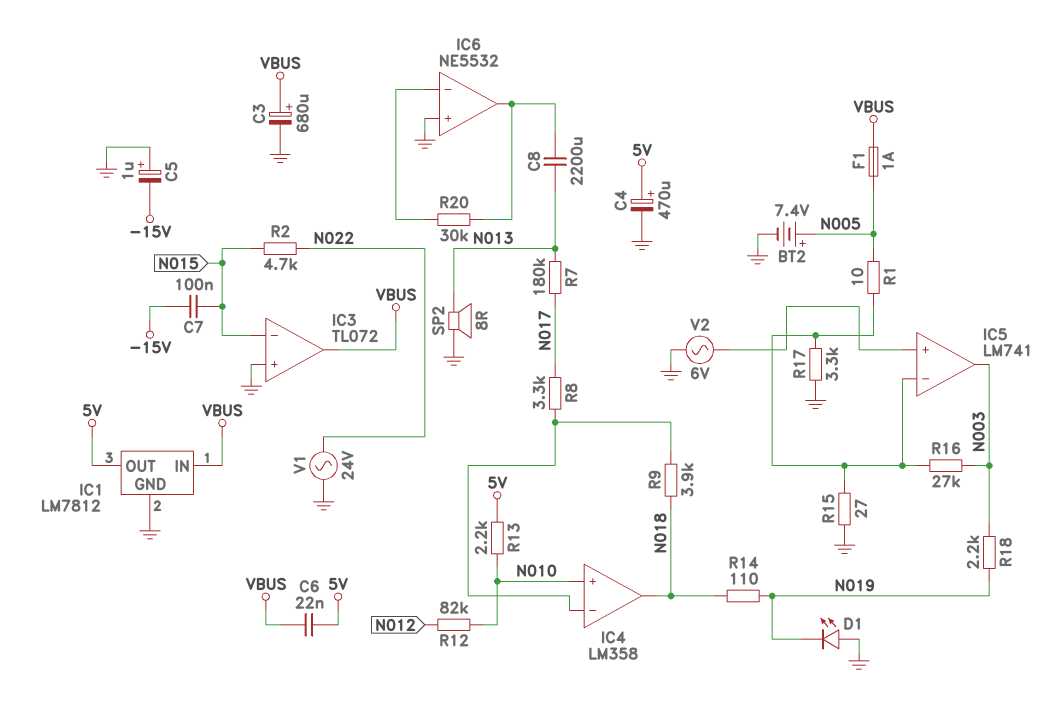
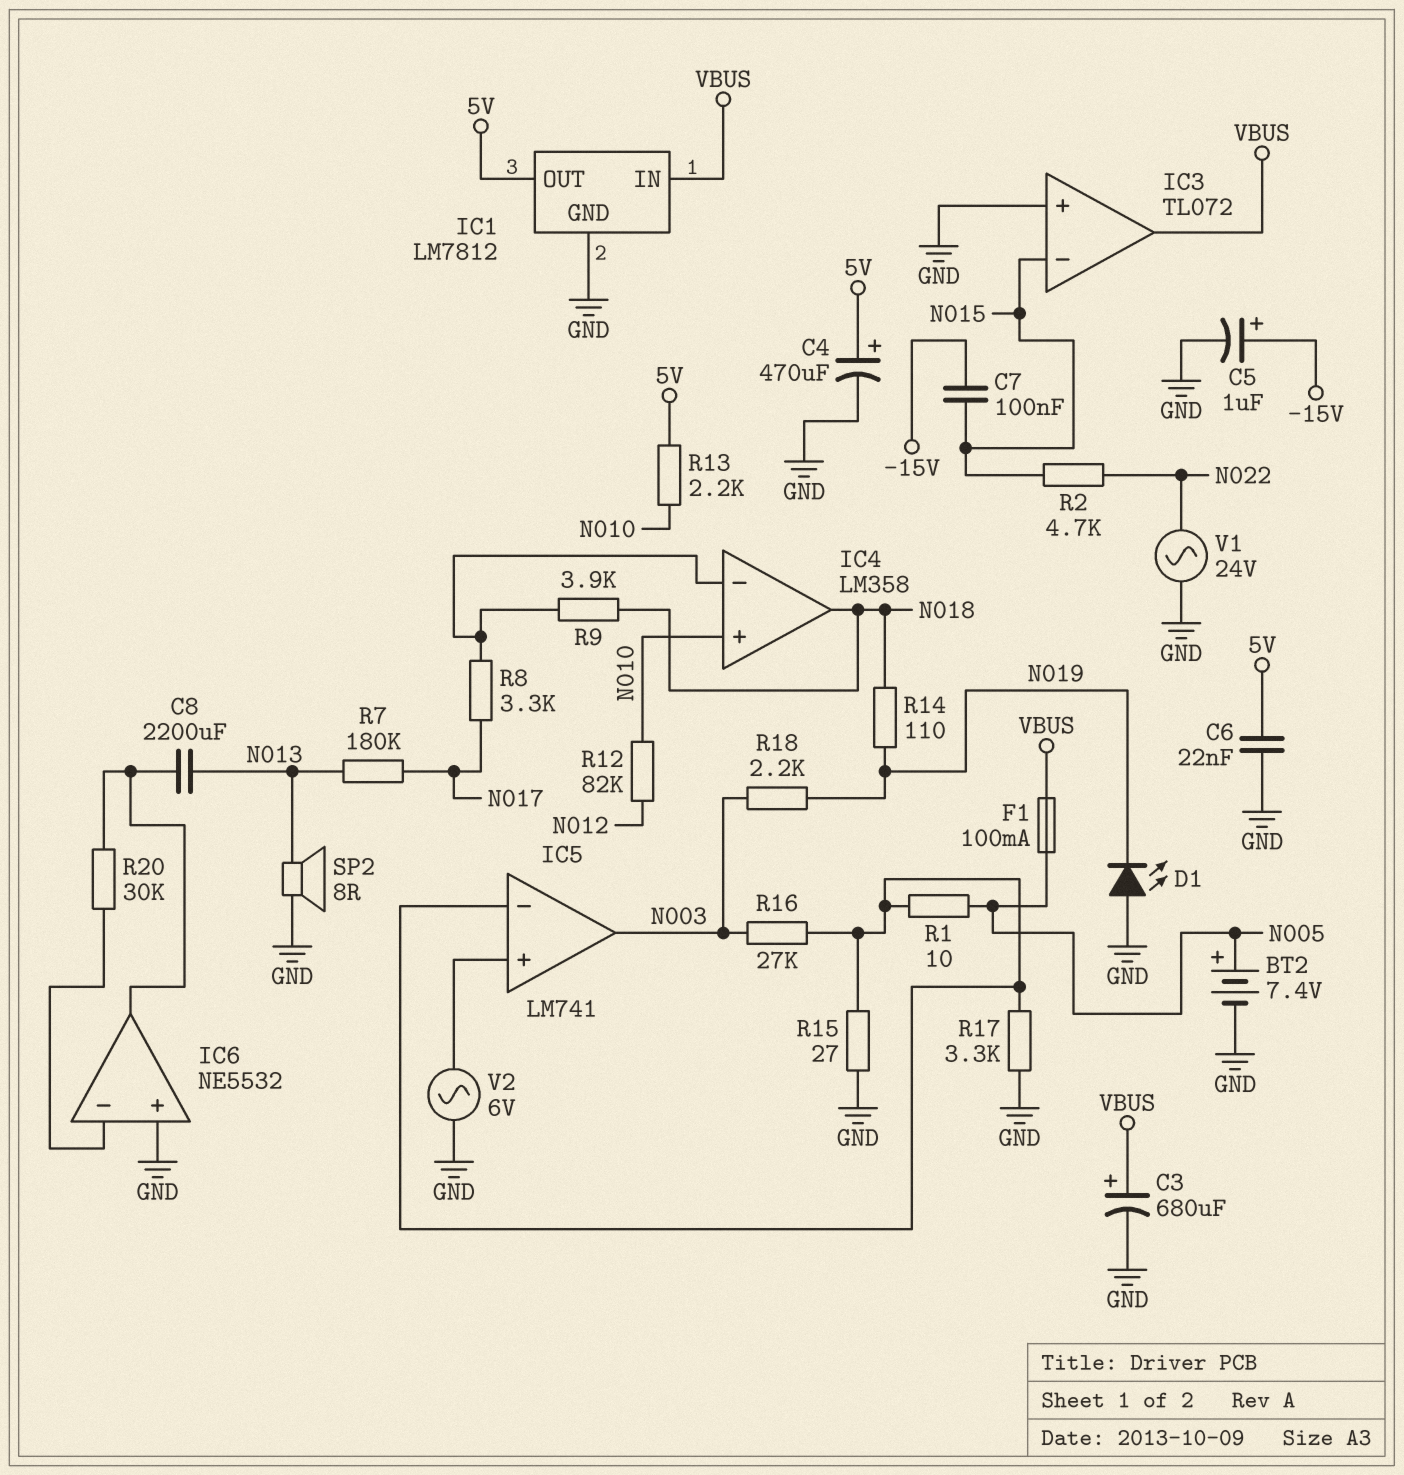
C5: 1uF (plus GND, minus -15V) -> 1uF (plus -15V, minus GND)
C6: 22nF (5V, VBUS) -> 22nF (5V, GND)
F1: 1A (N005, VBUS) -> 100mA (N005, VBUS)

